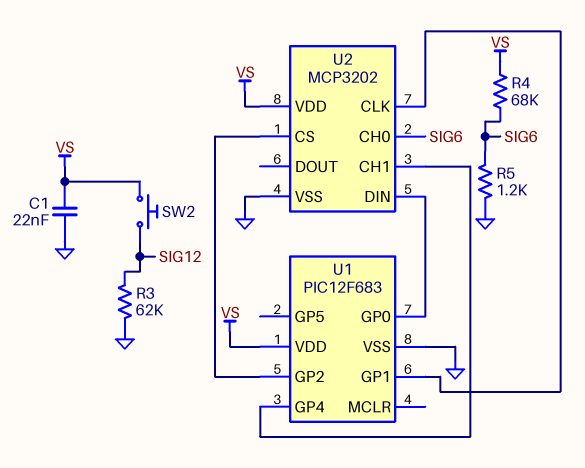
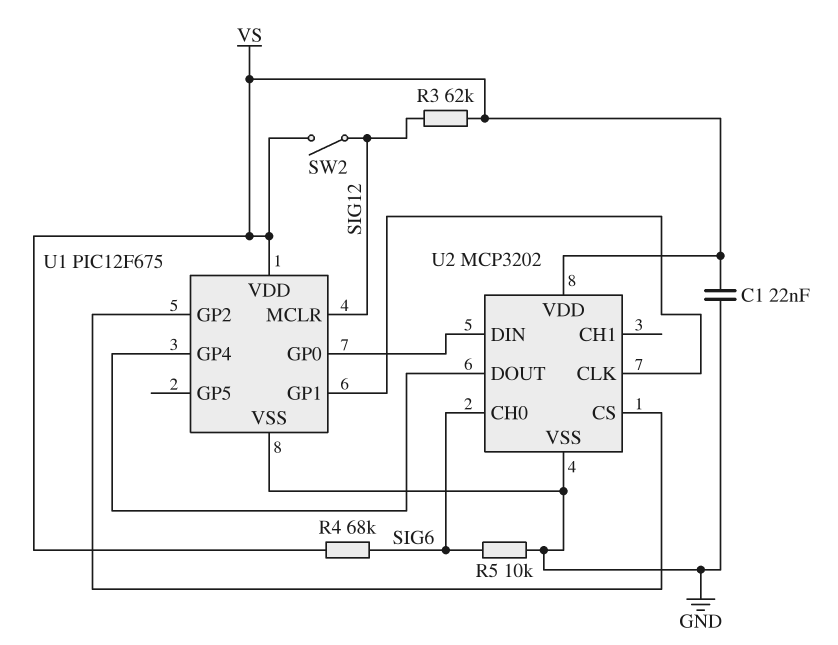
R3: 62k (GND, SIG12) -> 62k (SIG12, VS)
R5: 1.2k (GND, SIG6) -> 10k (GND, SIG6)
SW2: button (SIG12, VS) -> switch (SIG12, VS)
U1: PIC12F683 -> PIC12F675
U1 pin MCLR: none -> SIG12
U2 pin CH1: U1/GP4 -> none
U2 pin DOUT: none -> U1/GP4

